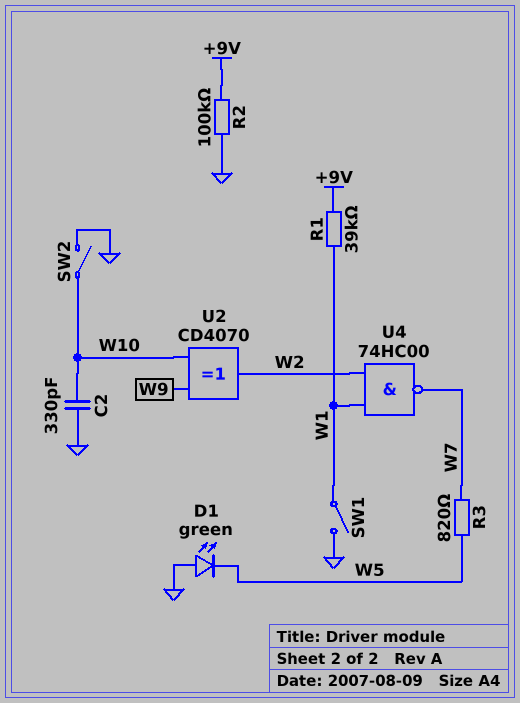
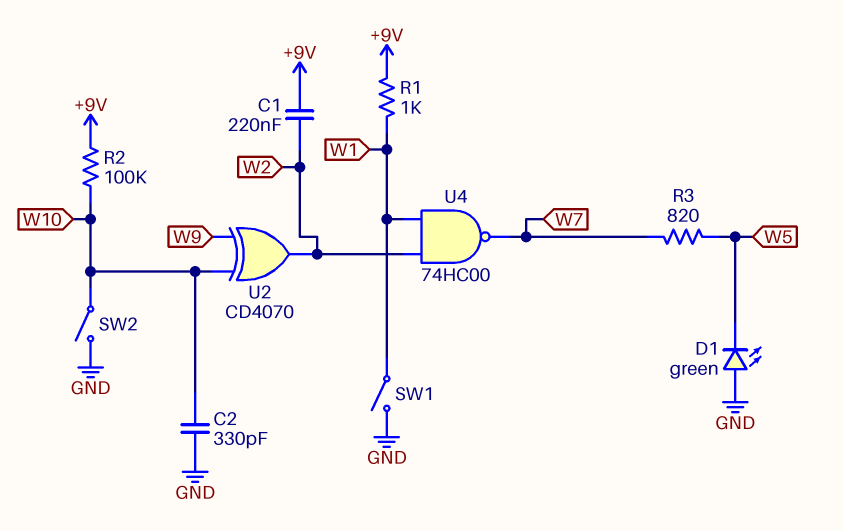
C1: none -> 220nF (+9V, W2)
R1: 39k (+9V, W1) -> 1k (+9V, W1)
R2: 100k (+9V, GND) -> 100k (+9V, W10)

